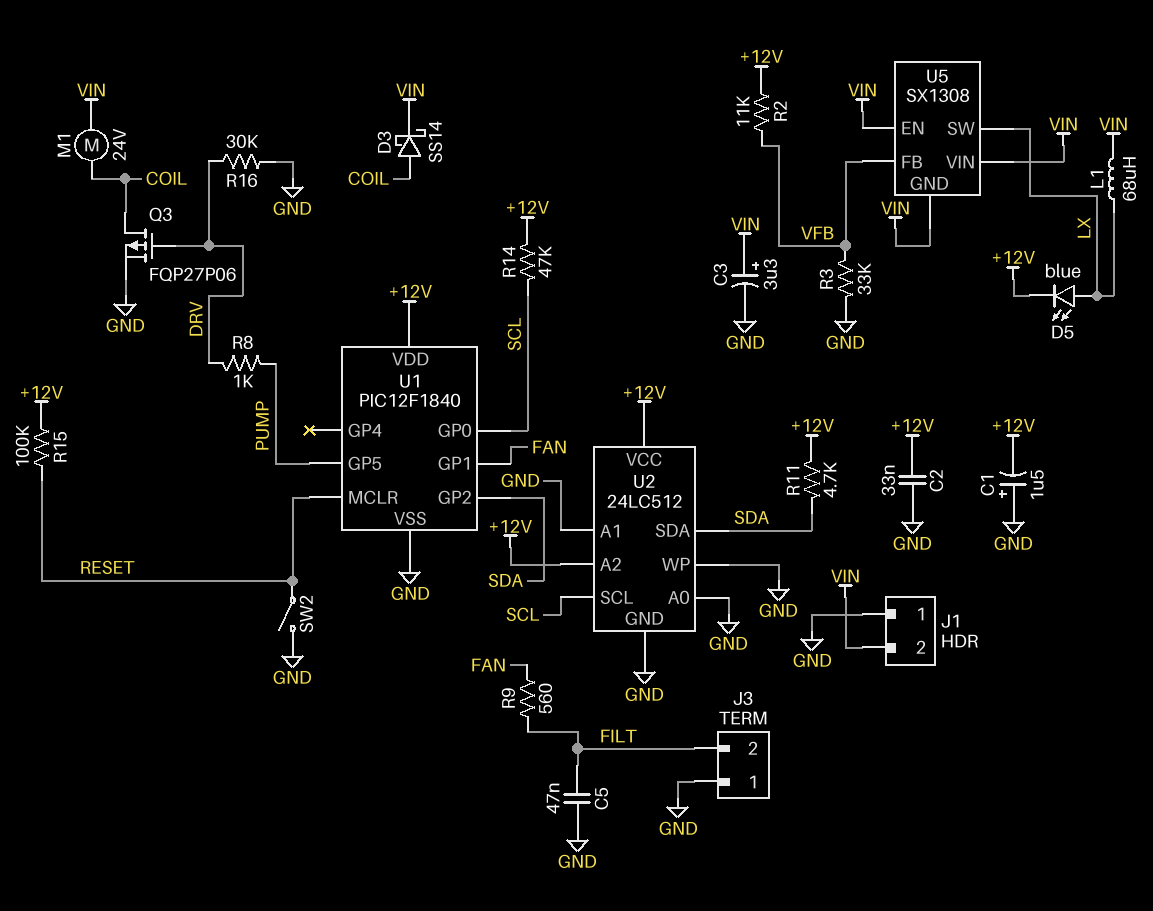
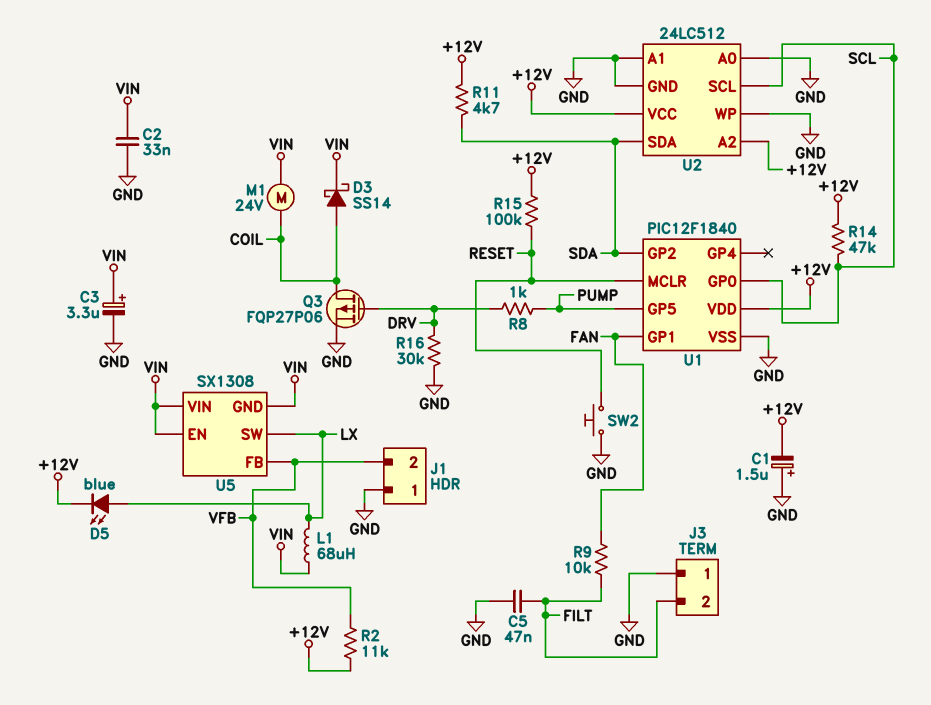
C2: 33nF (+12V, GND) -> 33nF (GND, VIN)
J1 pin 2: VIN -> VFB
R3: 33k (GND, VFB) -> none
R9: 560 (FAN, FILT) -> 10k (FAN, FILT)
SW2: switch (GND, RESET) -> button (GND, RESET)

